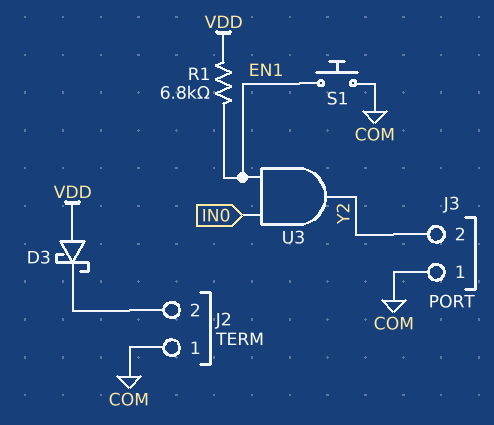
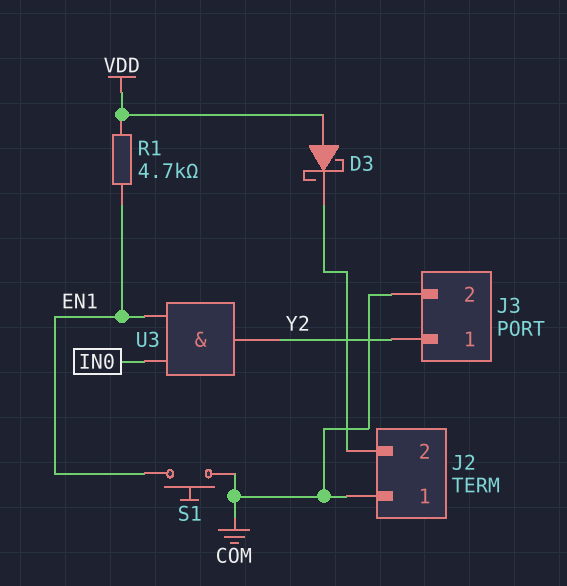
J3 pin 1: COM -> Y2
J3 pin 2: Y2 -> COM
R1: 6.8k (EN1, VDD) -> 4.7k (EN1, VDD)

